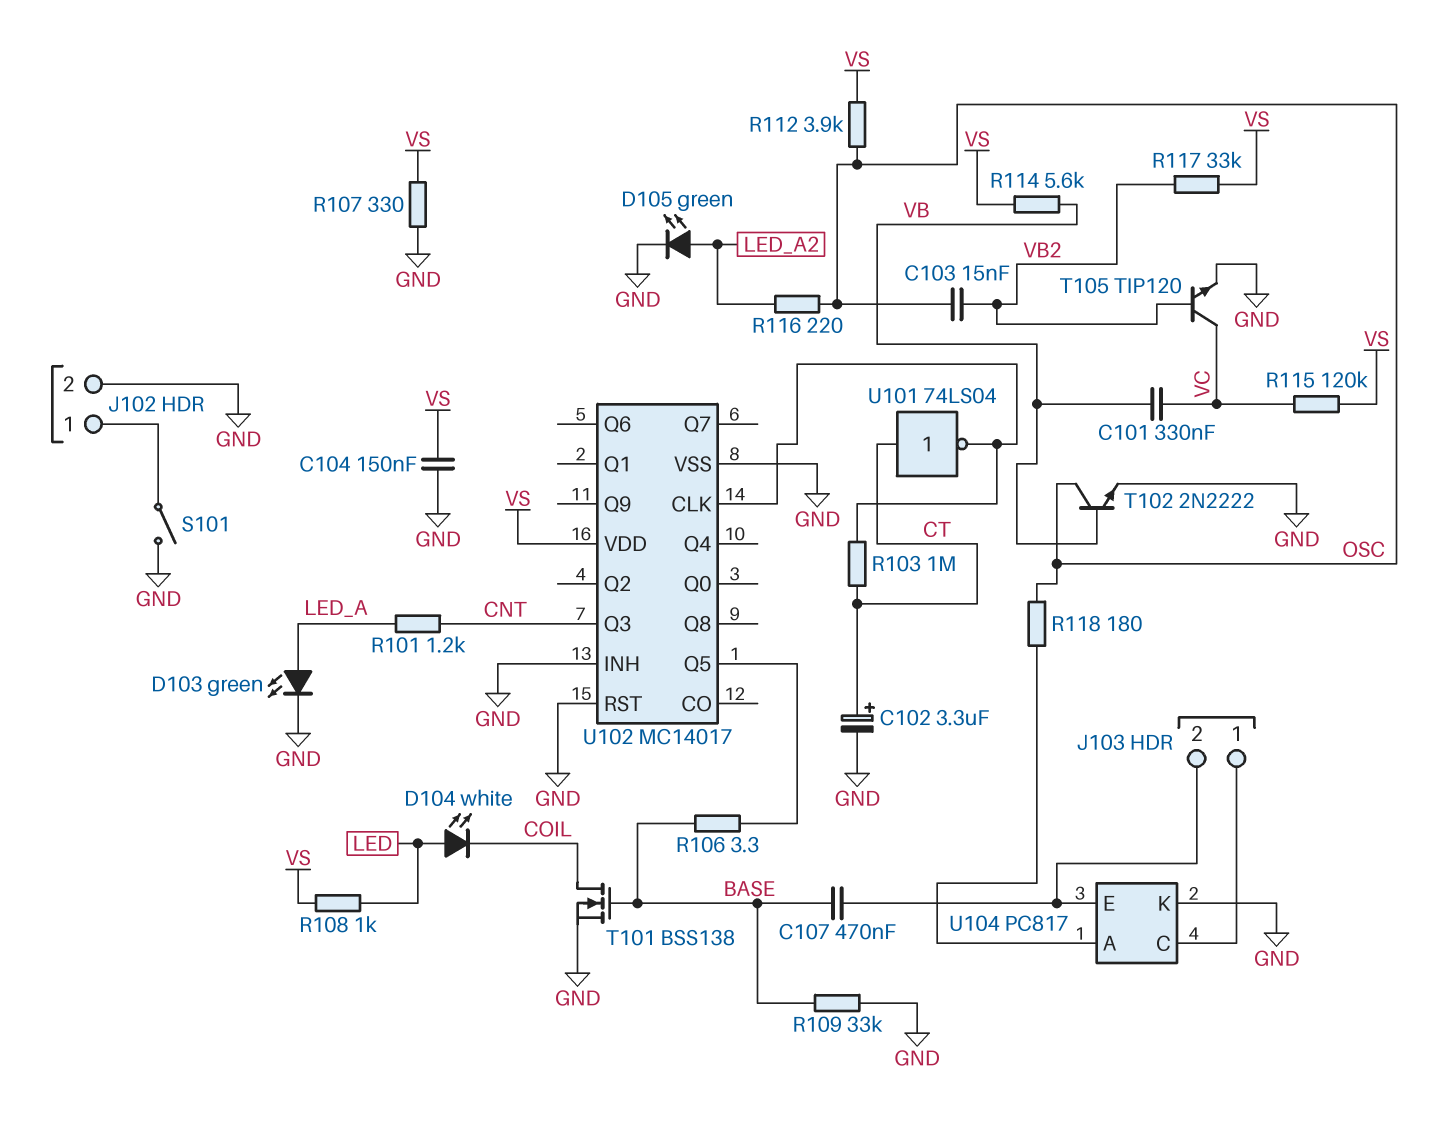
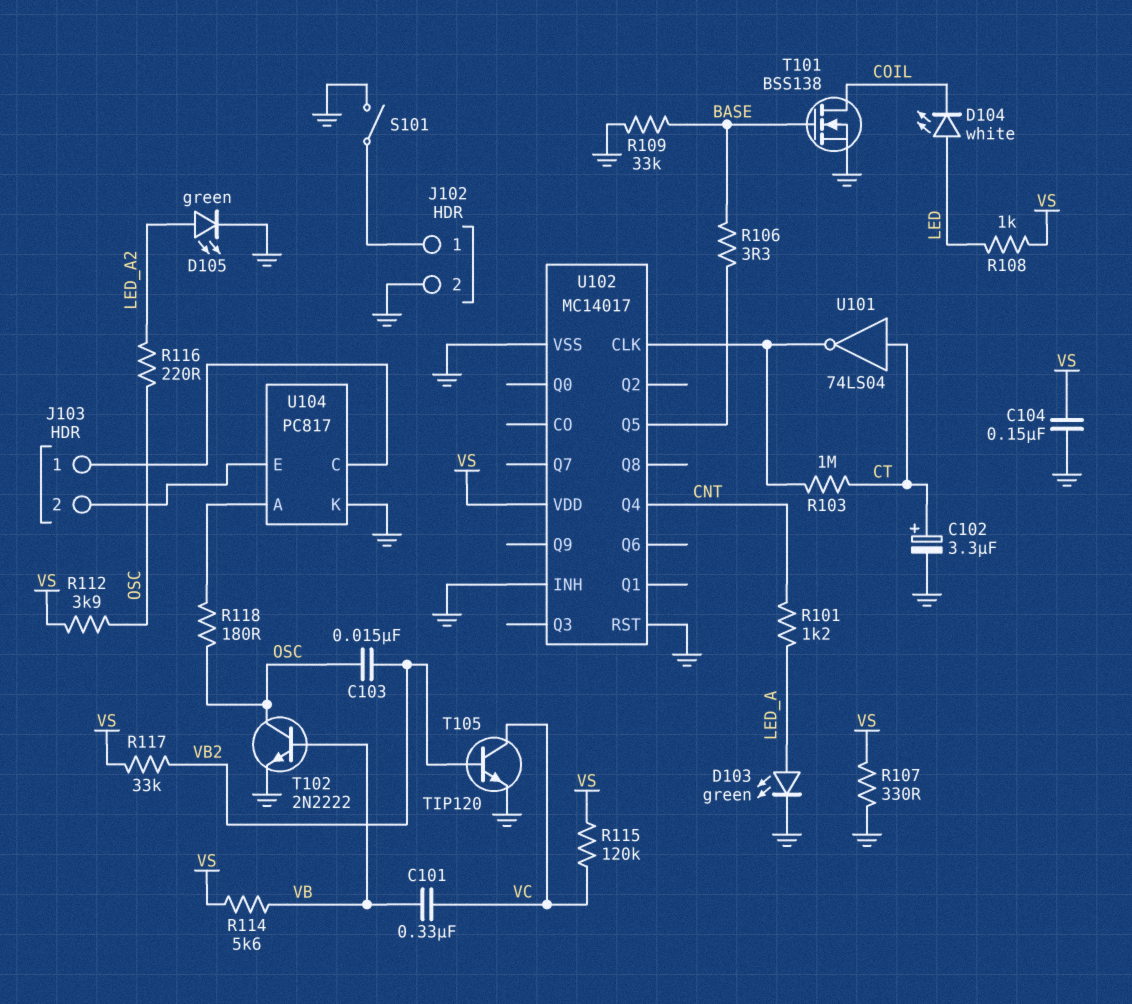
C107: 470nF (BASE, J103/2) -> none
U102 pin Q3: CNT -> none
U102 pin Q4: none -> CNT

